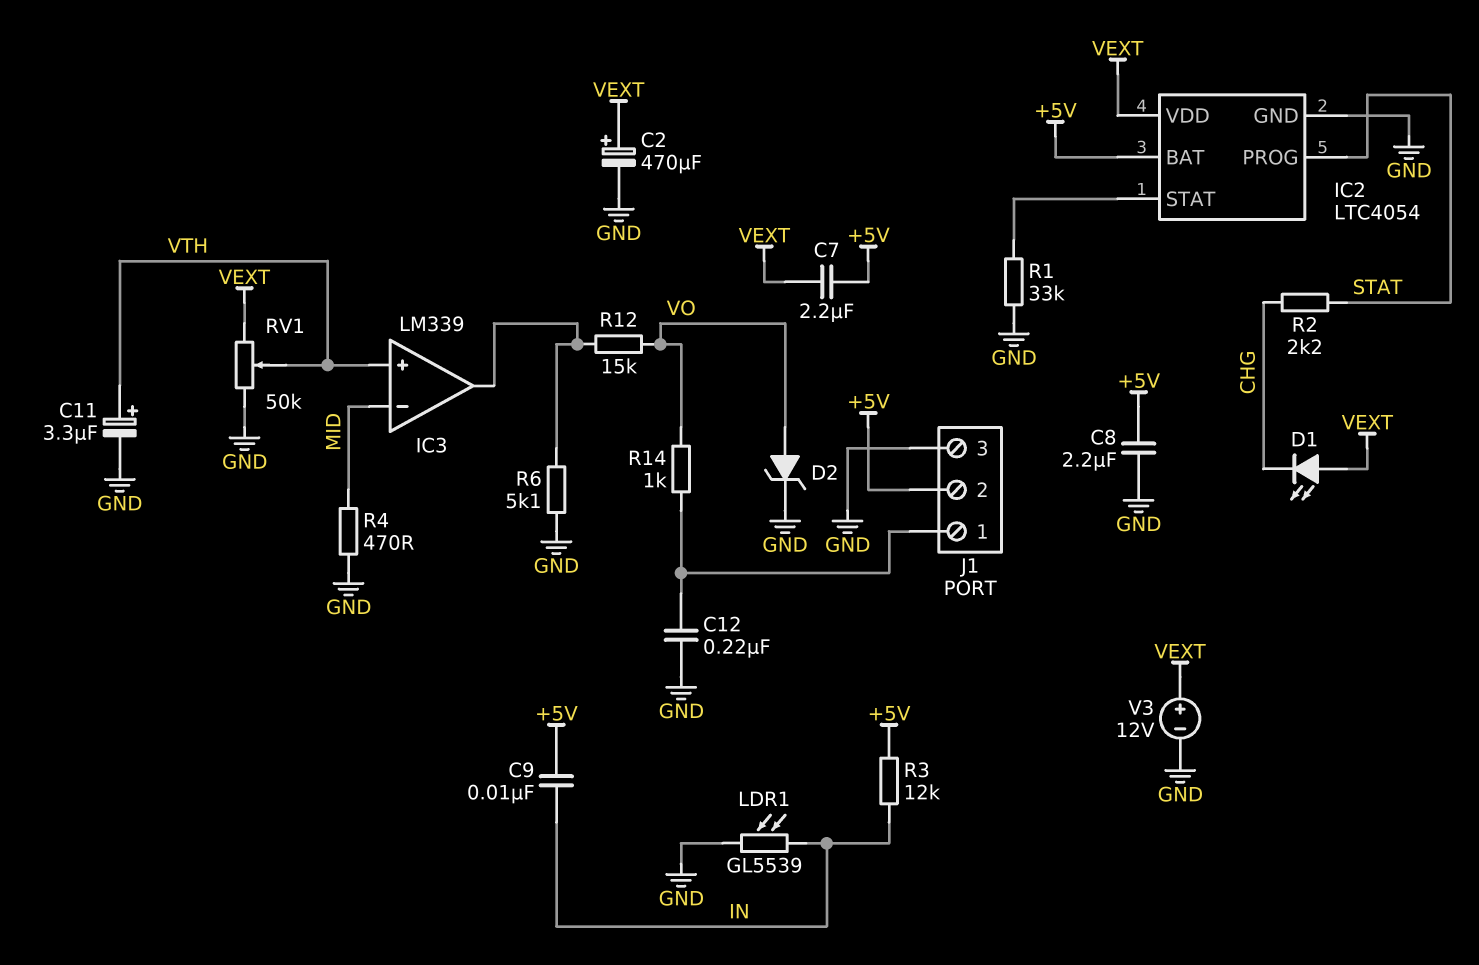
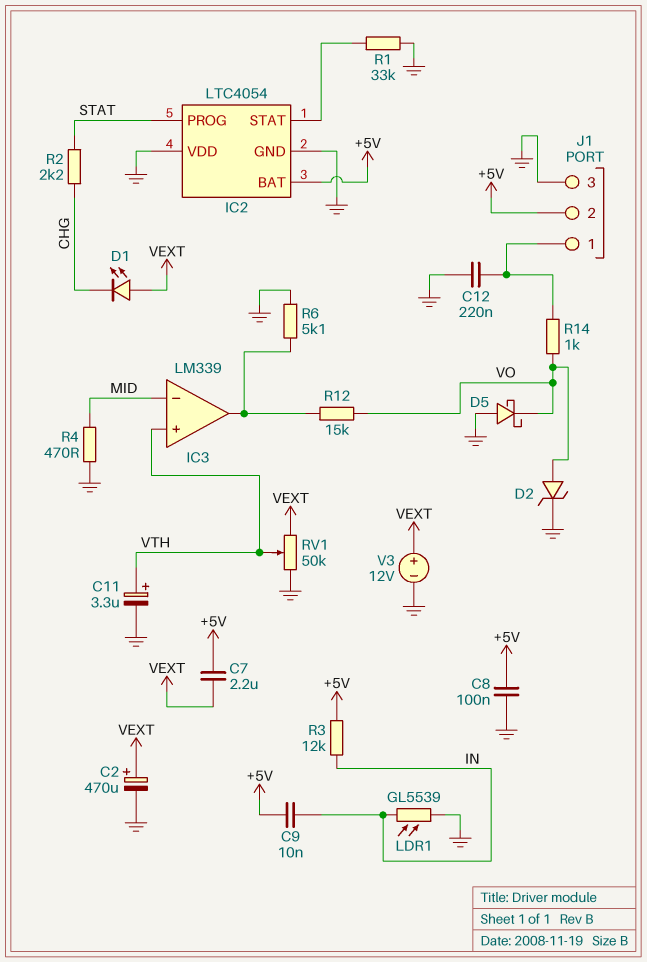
C8: 2.2uF (+5V, GND) -> 100nF (+5V, GND)
D5: none -> schottky (A GND, K VO)
IC2 pin VDD: VEXT -> GND

